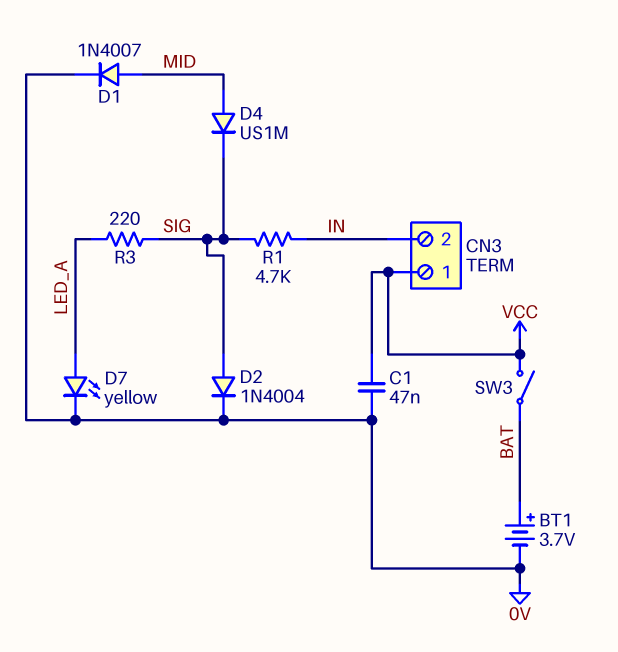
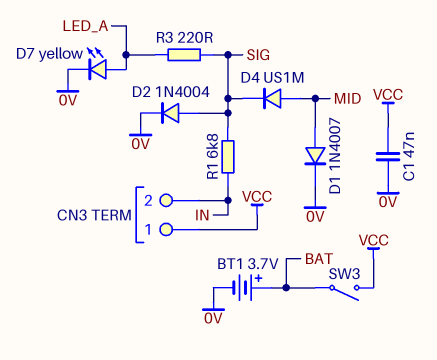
R1: 4.7k (IN, SIG) -> 6.8k (IN, SIG)

